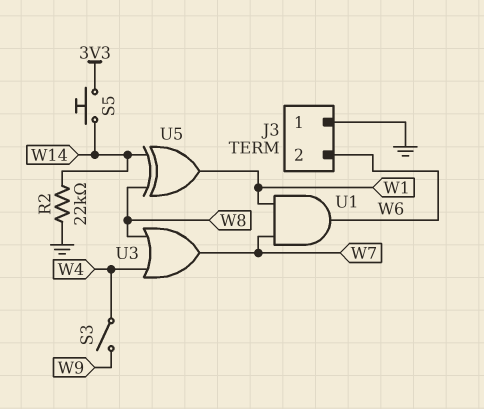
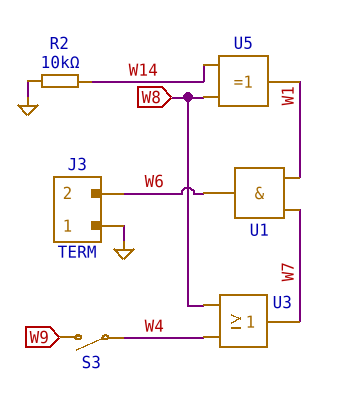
R2: 22k (GND, W14) -> 10k (GND, W14)
S5: button (3V3, W14) -> none

